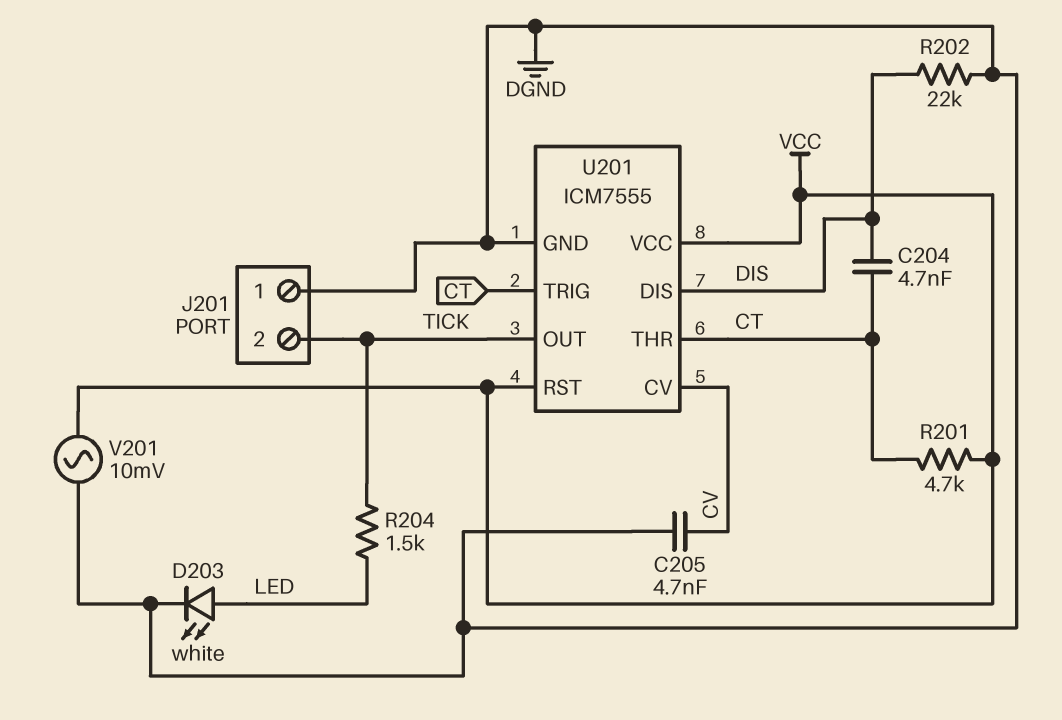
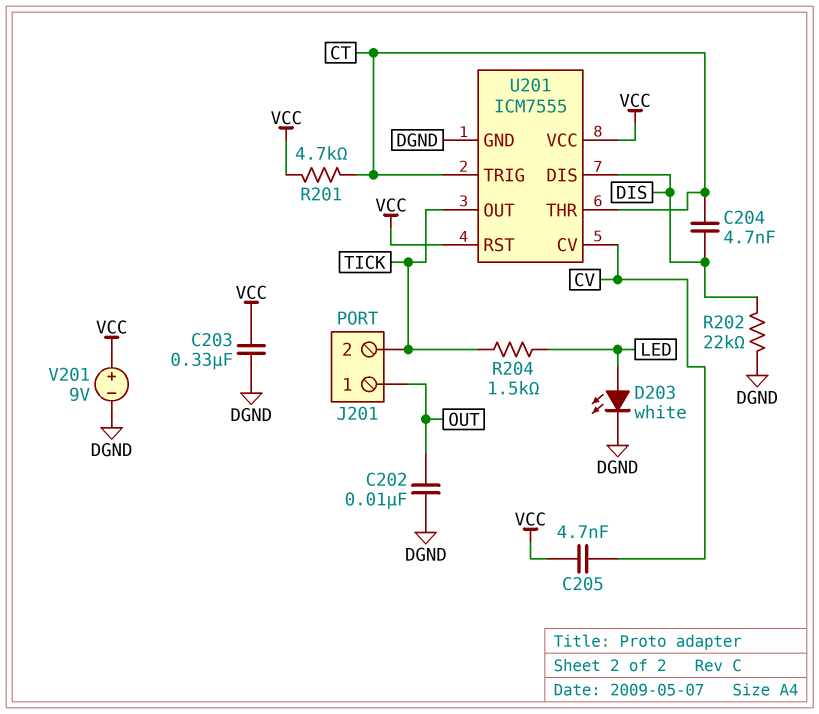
C202: none -> 10nF (DGND, OUT)
C203: none -> 330nF (DGND, VCC)
C205: 4.7nF (CV, DGND) -> 4.7nF (CV, VCC)
J201 pin 1: DGND -> OUT
V201: AC 10mV (DGND, VCC) -> 9V (plus VCC, minus DGND)

